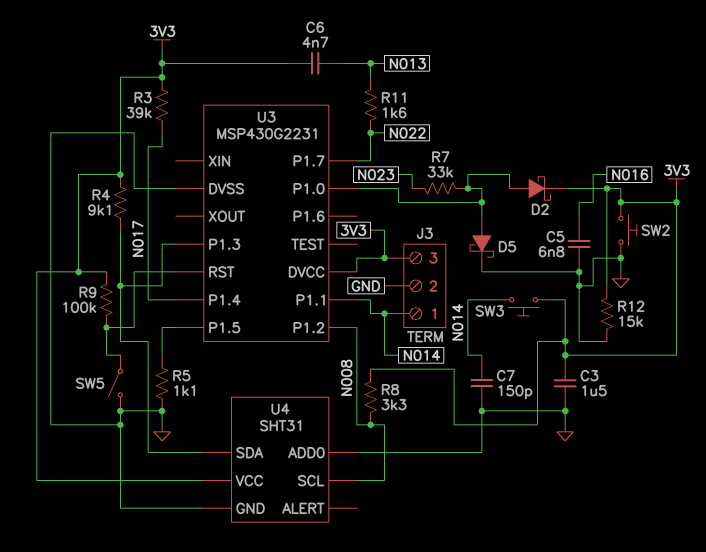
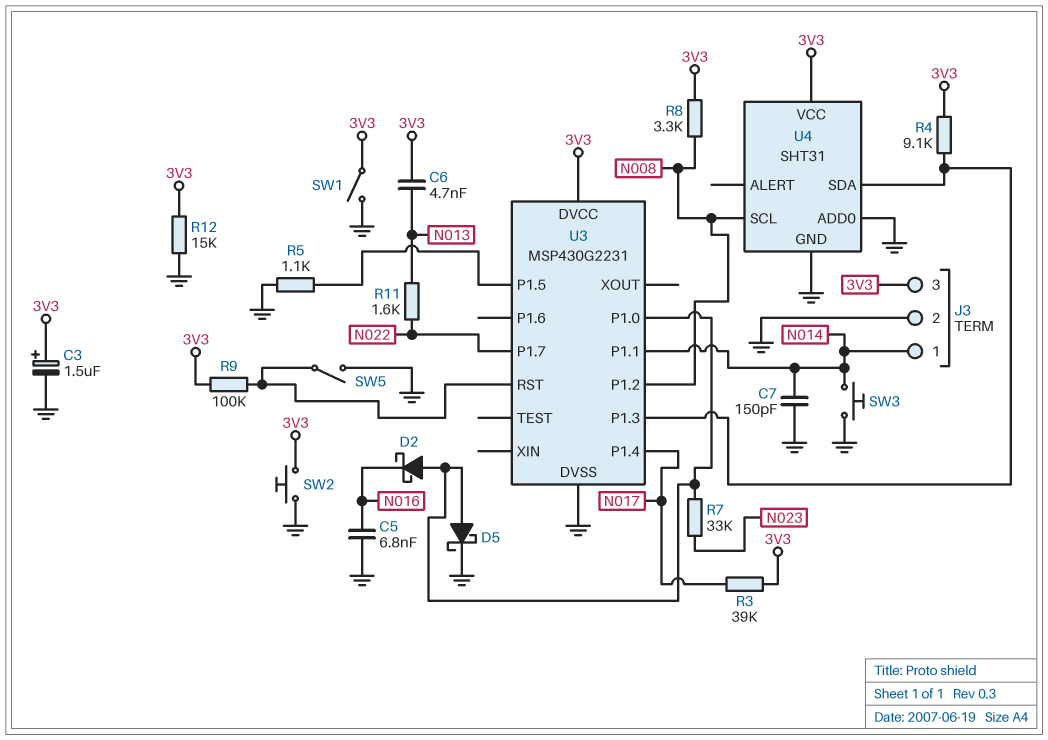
C3: 1.5uF (3V3, GND) -> 1.5uF (plus 3V3, minus GND)
D2: schottky (A U3/P1.0, K 3V3) -> schottky (A U3/P1.0, K N016)
SW1: none -> switch (3V3, GND)
SW3: button (3V3, N014) -> button (GND, N014)

